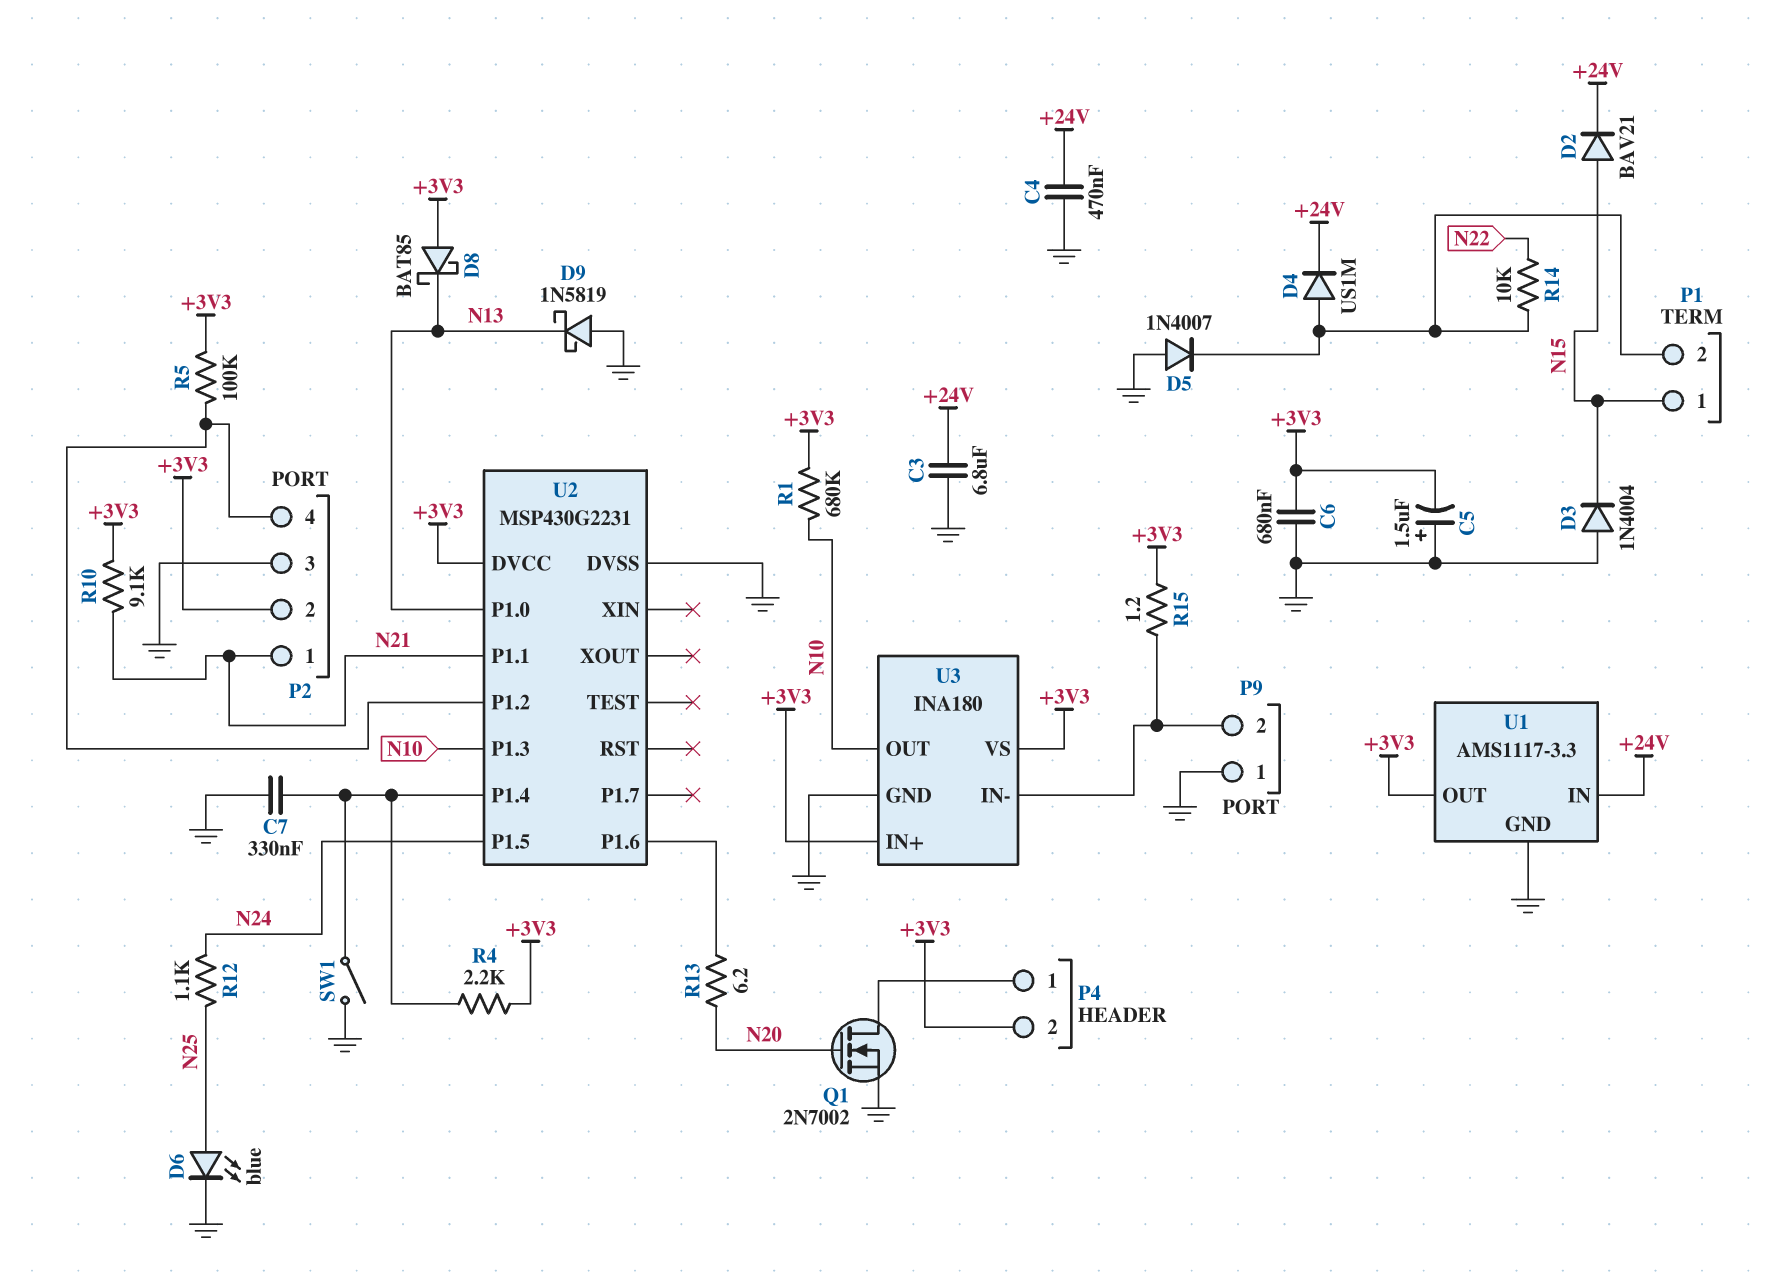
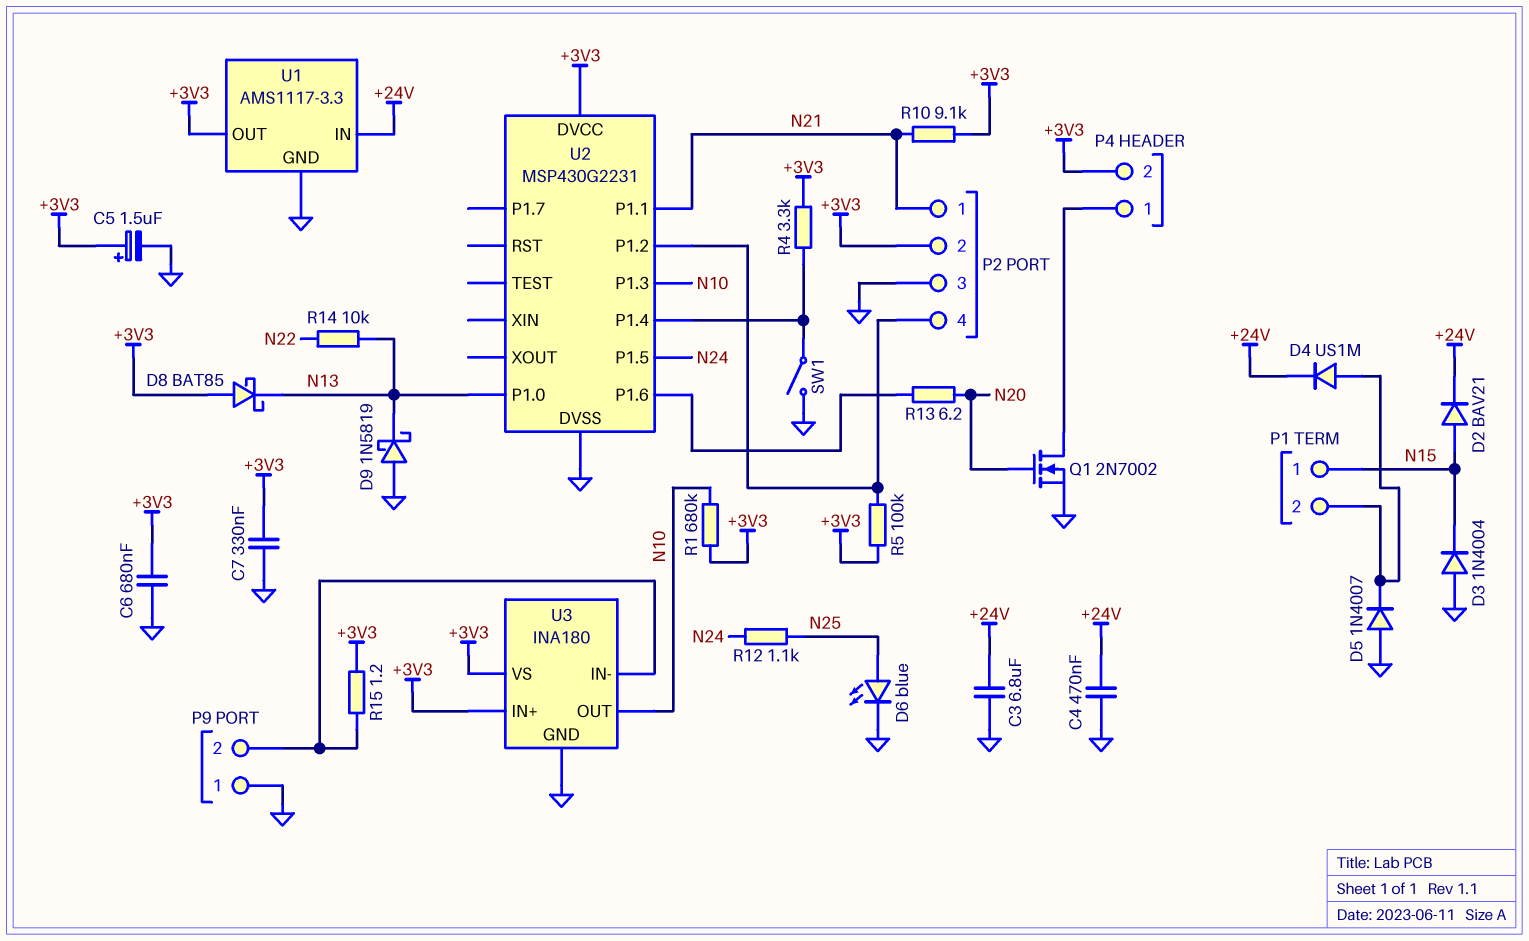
C5: 1.5uF (plus GND, minus +3V3) -> 1.5uF (plus +3V3, minus GND)
C7: 330nF (GND, U2/P1.4) -> 330nF (+3V3, GND)
R4: 2.2k (+3V3, U2/P1.4) -> 3.3k (+3V3, U2/P1.4)
R14: 10k (N22, P1/2) -> 10k (N13, N22)

